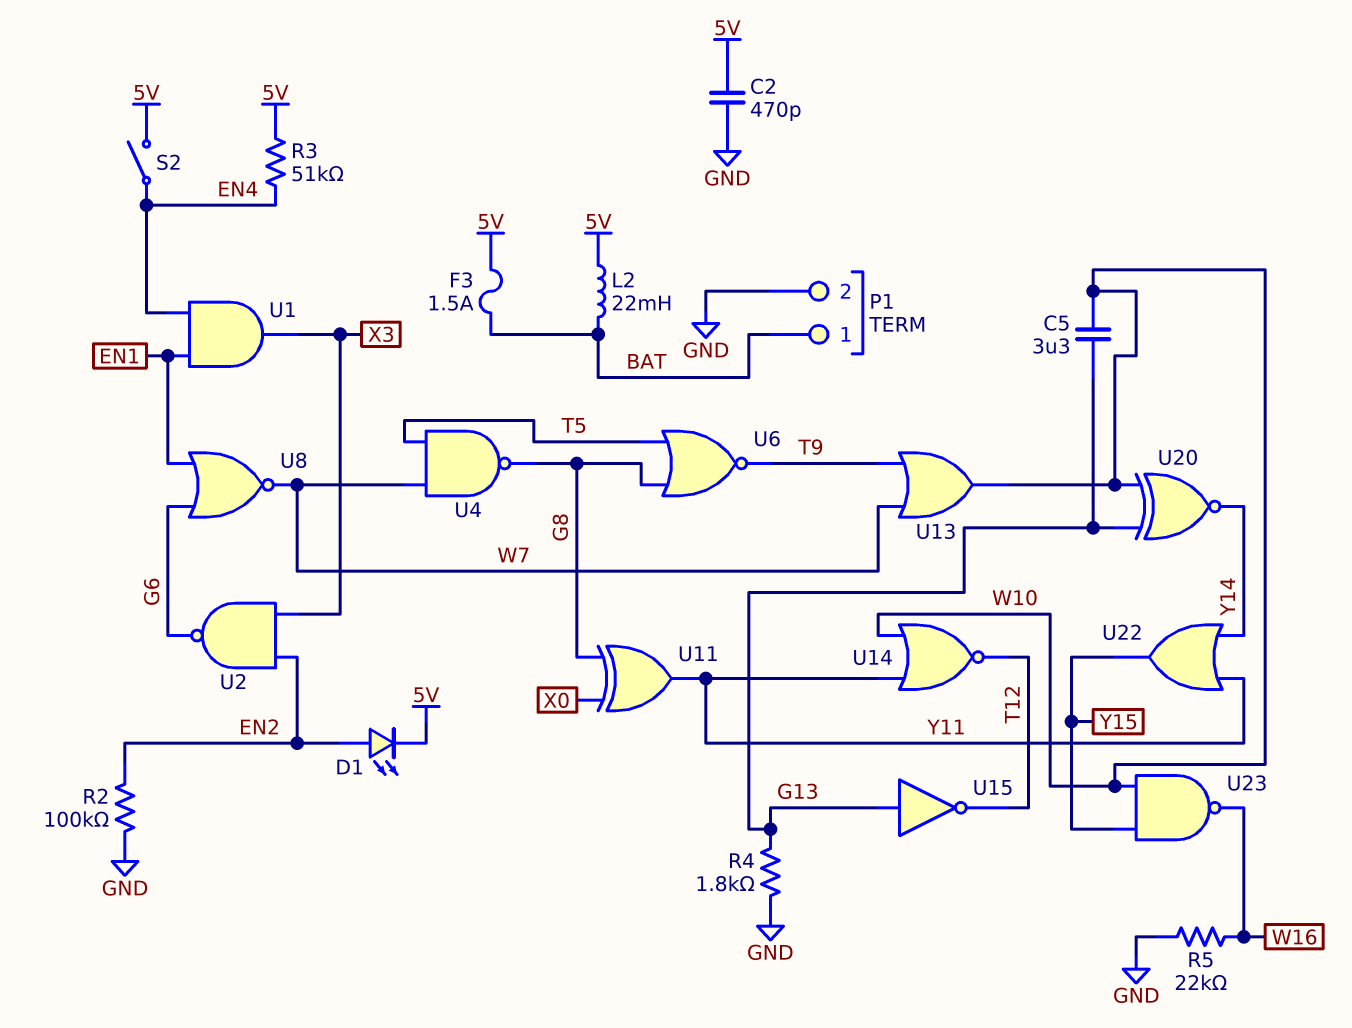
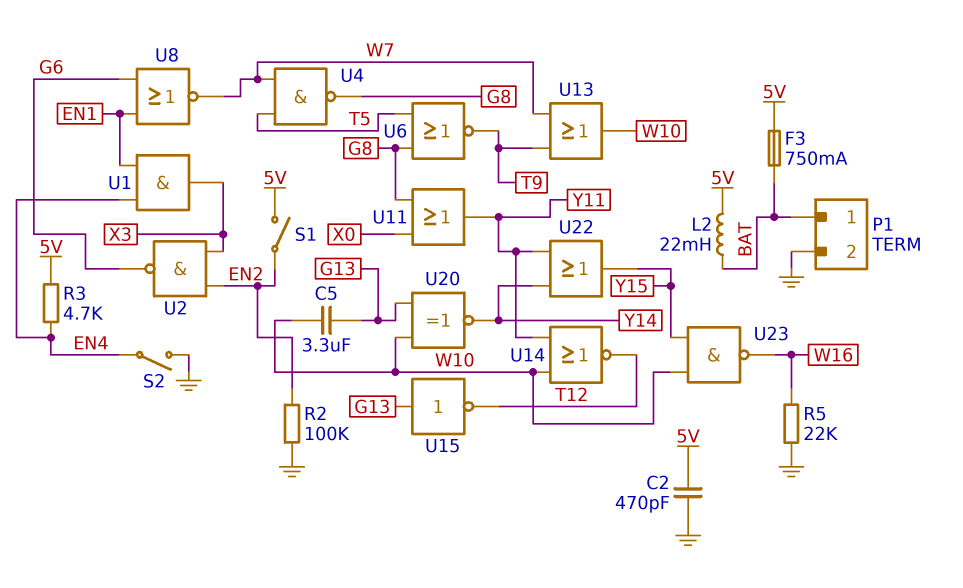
D1: LED (A EN2, K 5V) -> none
F3: 1.5A (5V, BAT) -> 750mA (5V, BAT)
R3: 51k (5V, EN4) -> 4.7k (5V, EN4)
R4: 1.8k (G13, GND) -> none
S1: none -> switch (5V, EN2)
S2: switch (5V, EN4) -> switch (EN4, GND)
U11: XOR (in G8, in X0, out Y11) -> OR (in G8, in X0, out Y11)

